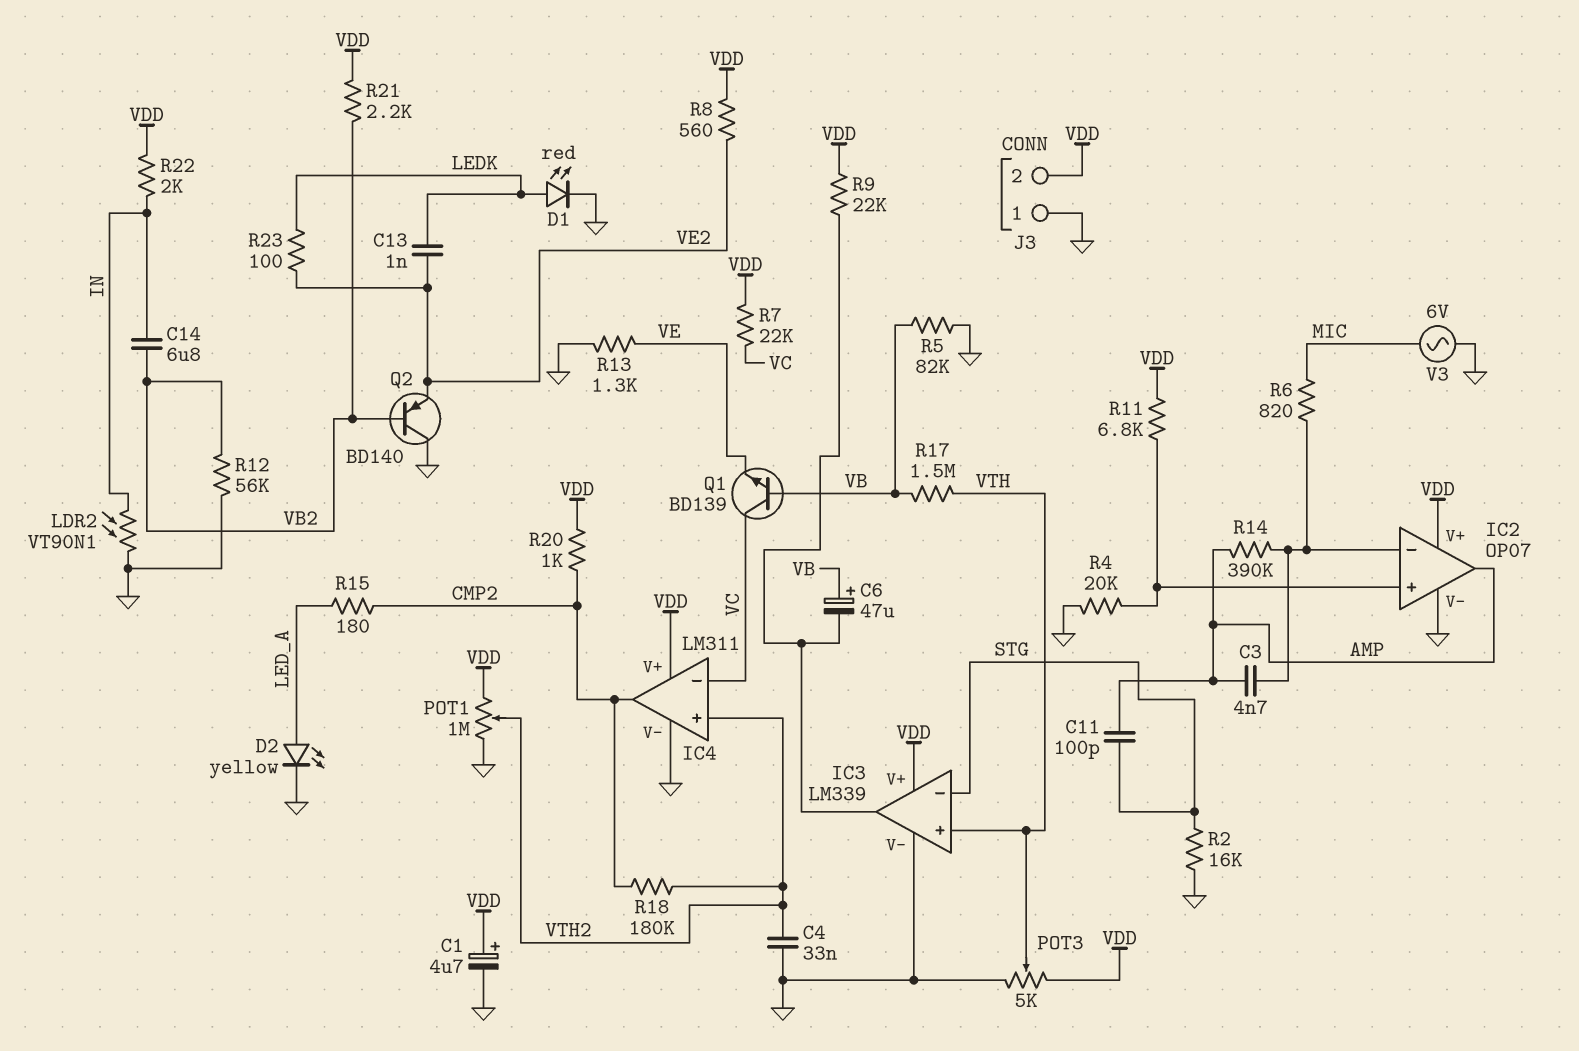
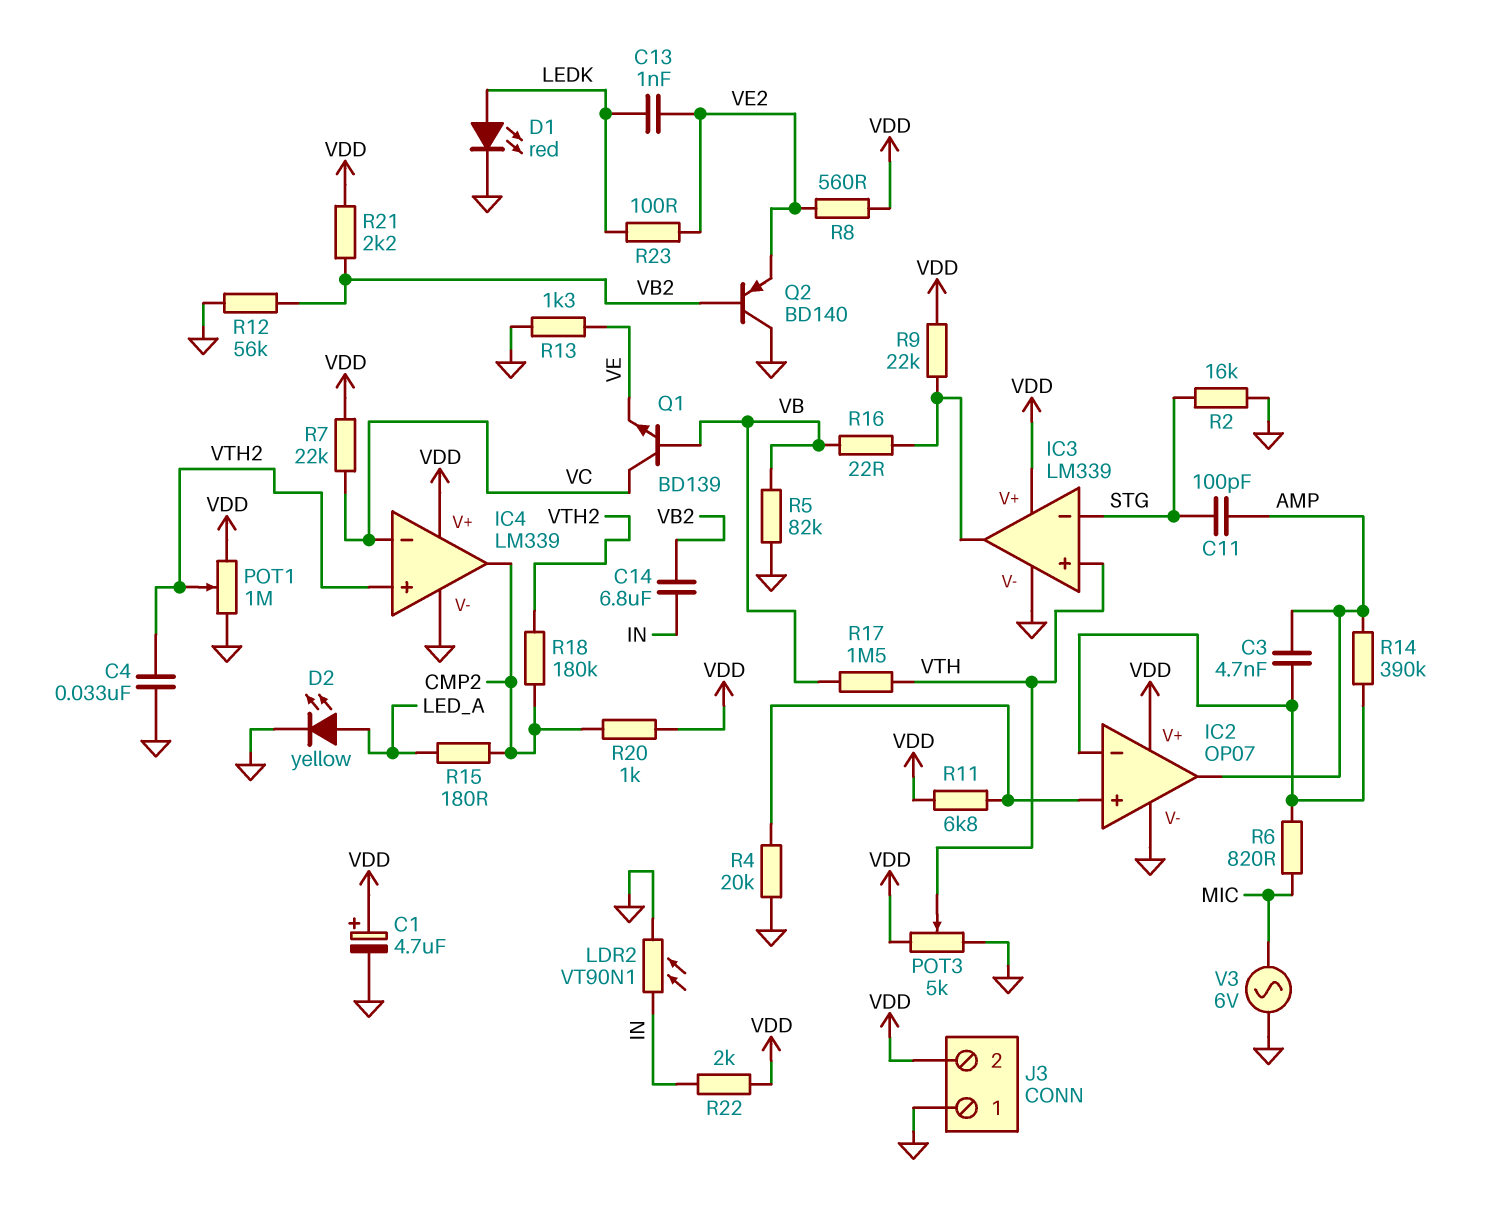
C6: 47uF (plus VB, minus IC3/out) -> none
IC4: LM311 -> LM339
R16: none -> 22 (IC3/out, VB)

